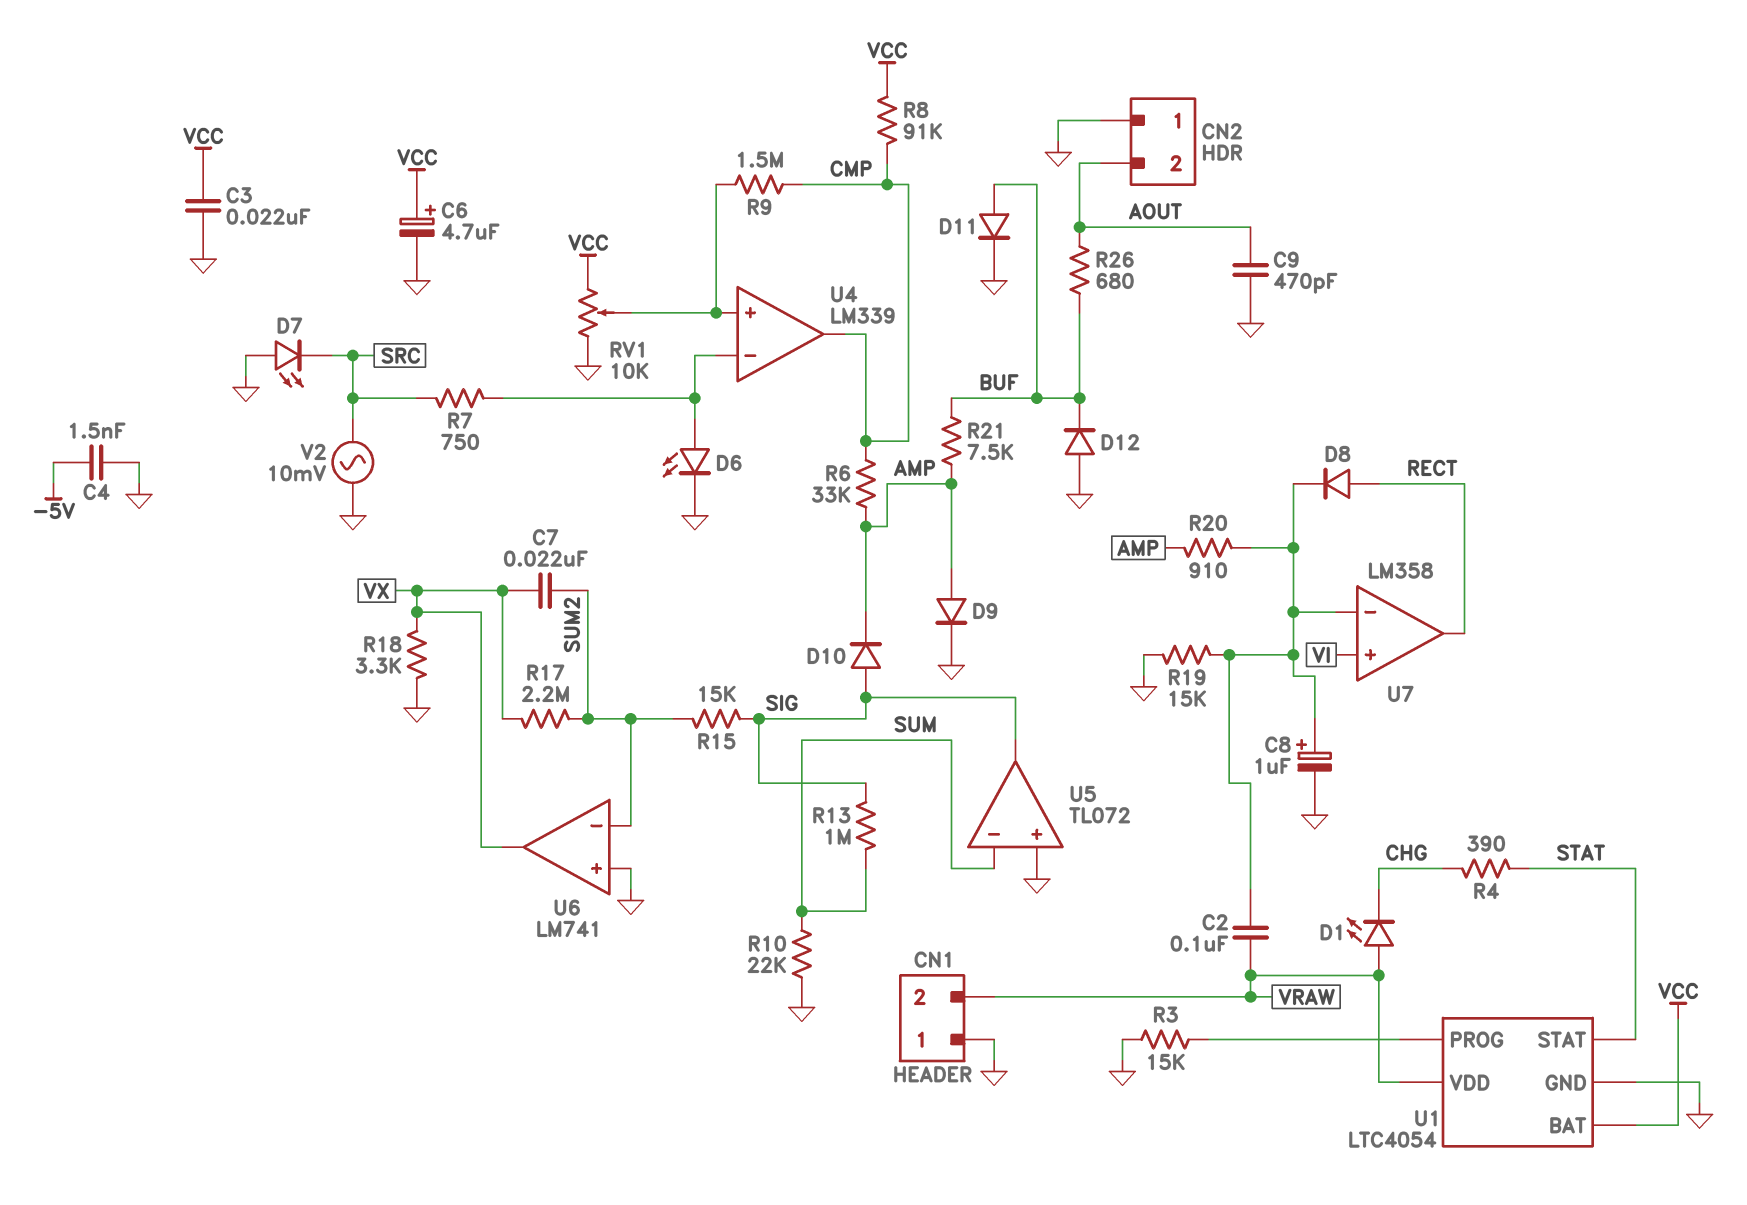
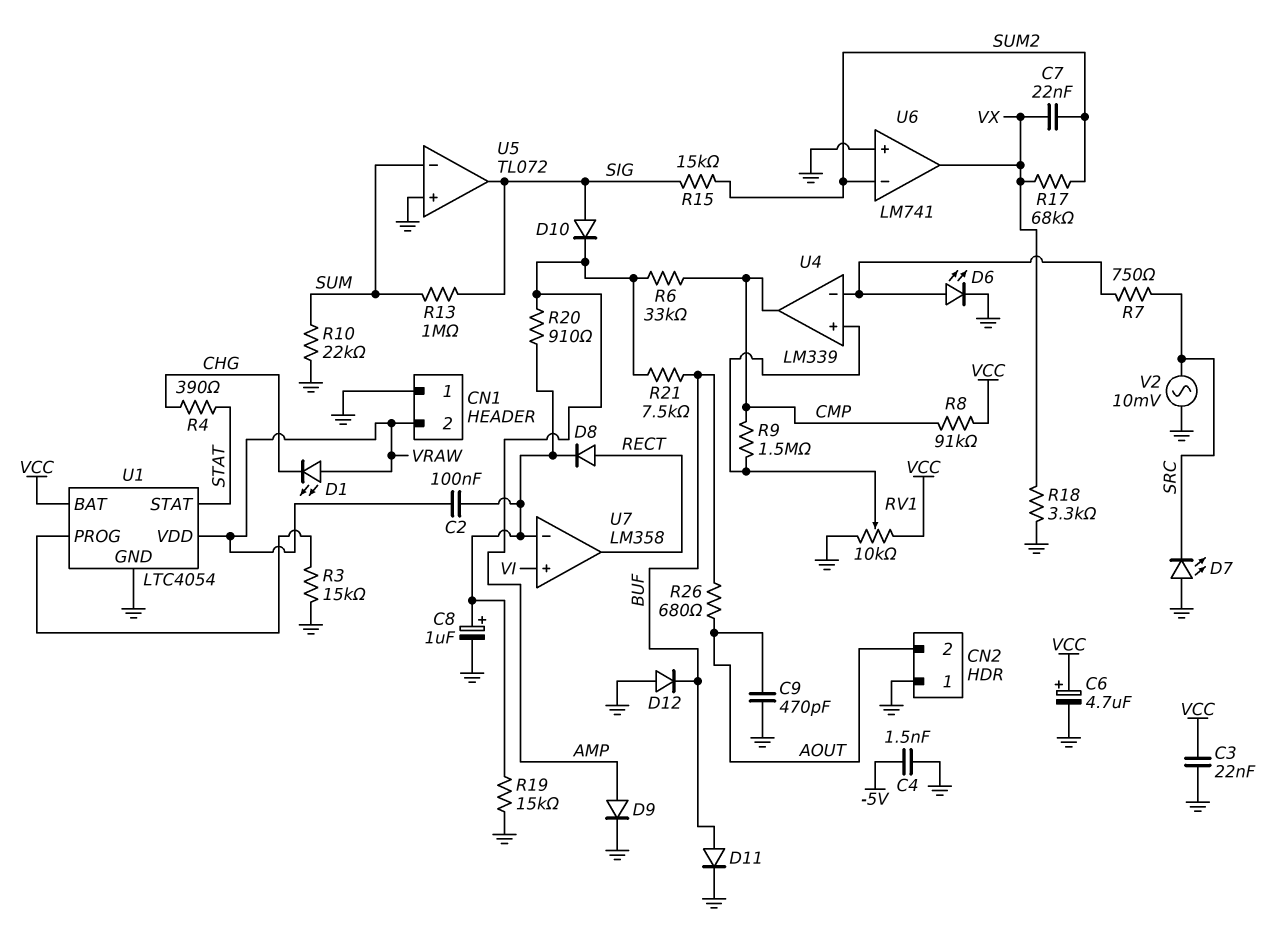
R17: 2.2M (SUM2, VX) -> 68k (SUM2, VX)

